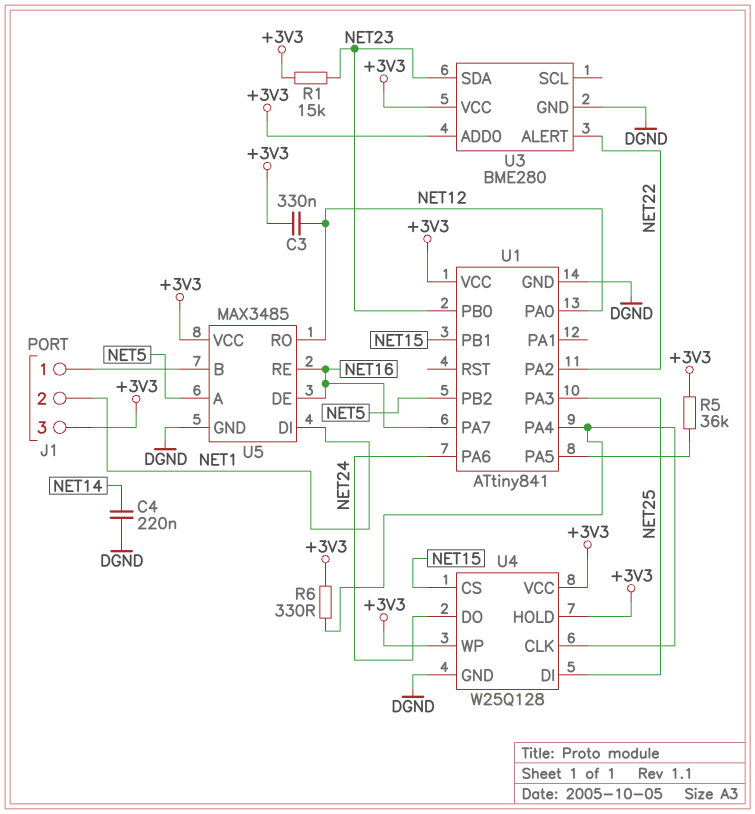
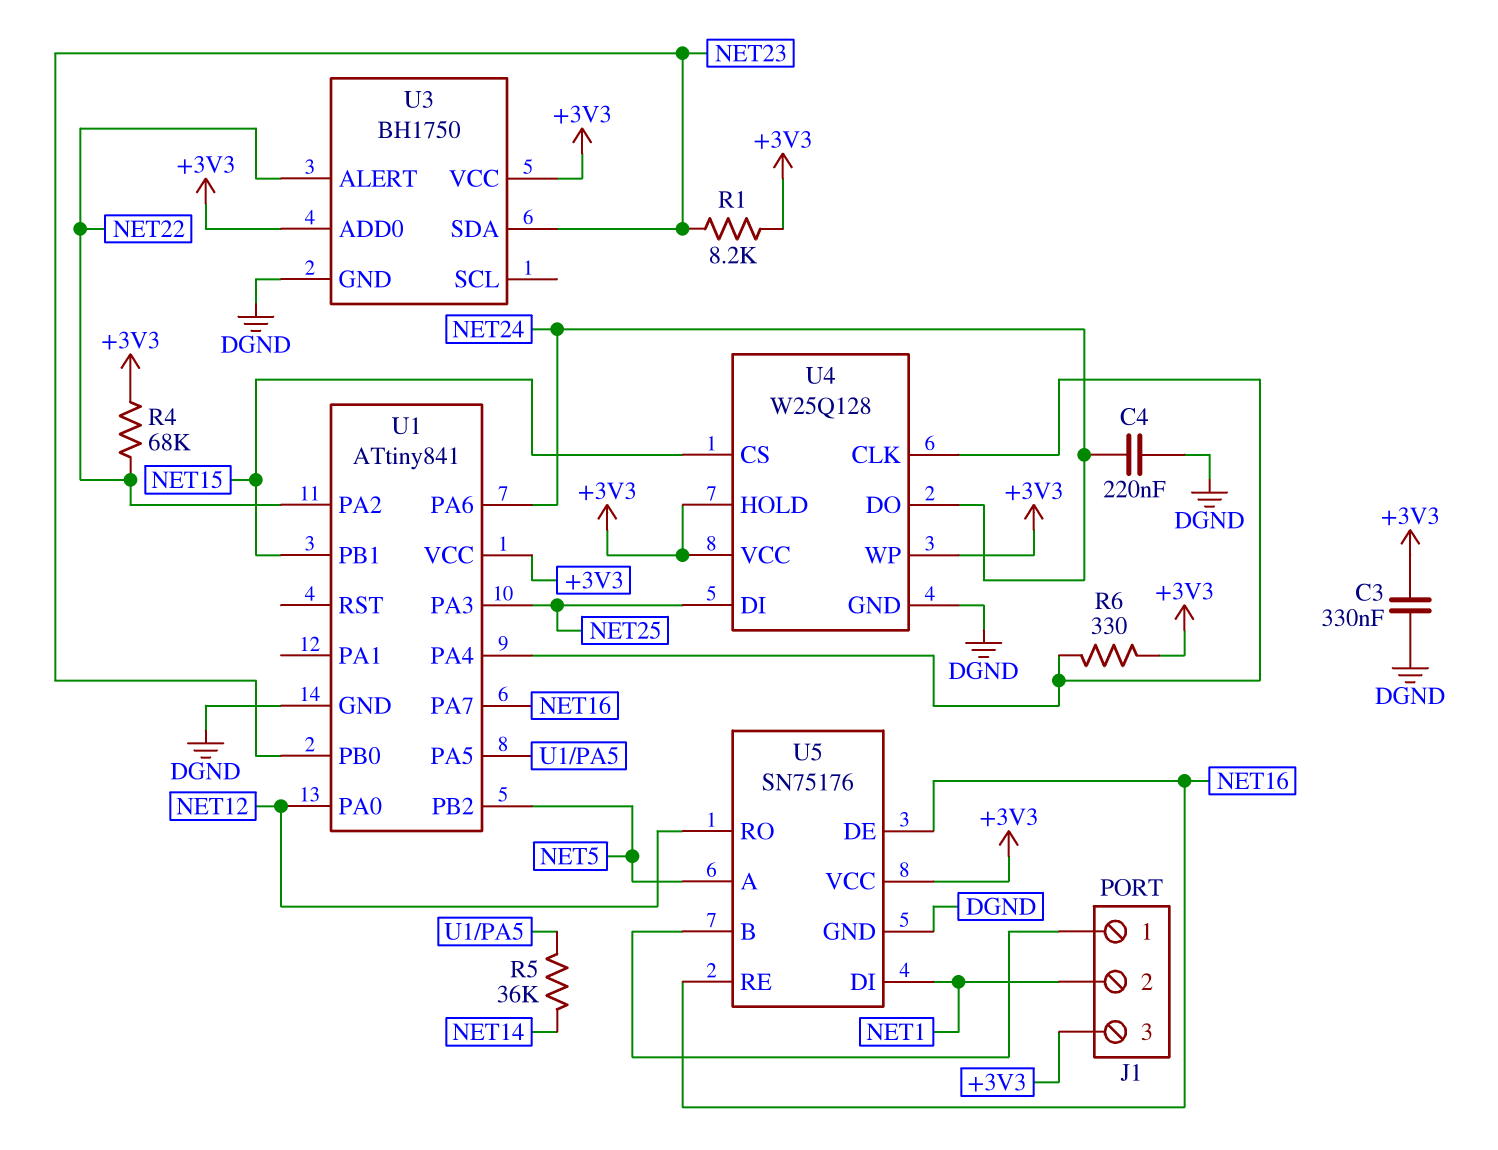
C3: 330nF (+3V3, NET12) -> 330nF (+3V3, DGND)
C4: 220nF (DGND, NET14) -> 220nF (DGND, NET24)
R1: 15k (+3V3, NET23) -> 8.2k (+3V3, NET23)
R4: none -> 68k (+3V3, NET22)
R5: 36k (+3V3, U1/PA5) -> 36k (NET14, U1/PA5)
U3: BME280 -> BH1750
U5: MAX3485 -> SN75176

